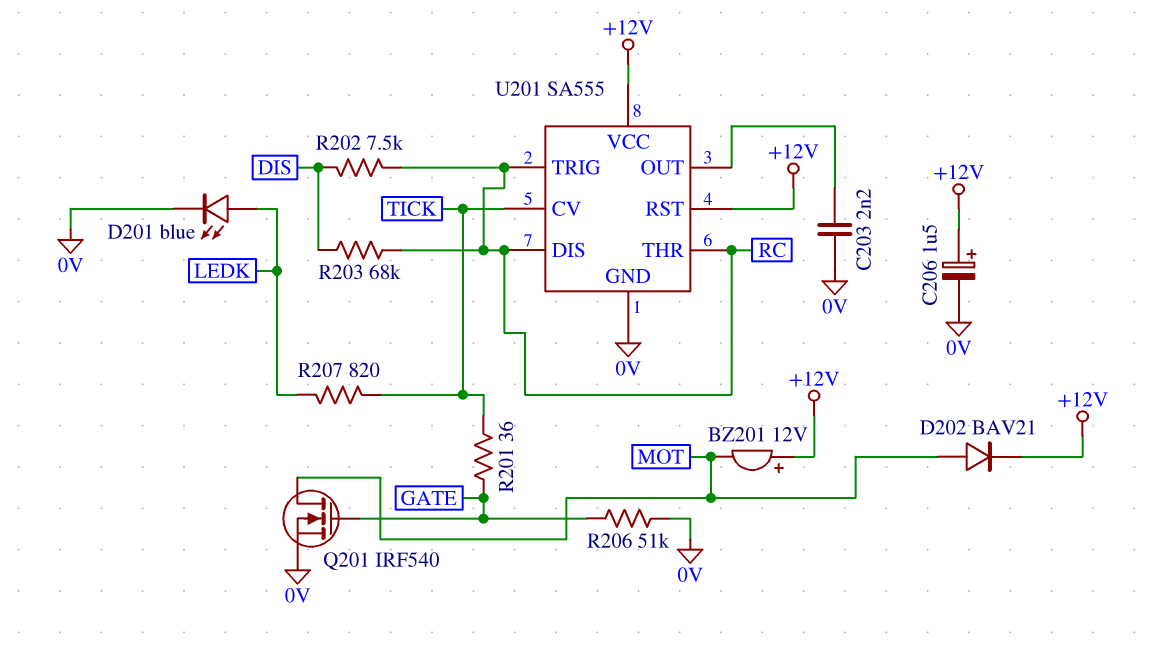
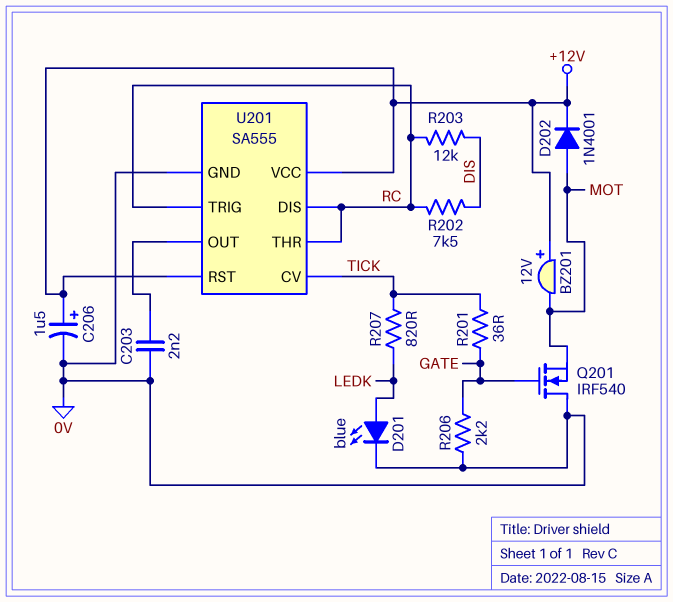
D202: diode BAV21 (A MOT, K +12V) -> diode 1N4001 (A MOT, K +12V)
Q201: NMOS IRF540 (G GATE, D MOT, S 0V) -> NMOS IRF540 (G GATE, D 0V, S MOT)
R203: 68k (DIS, RC) -> 12k (DIS, RC)
R206: 51k (0V, GATE) -> 2.2k (0V, GATE)

